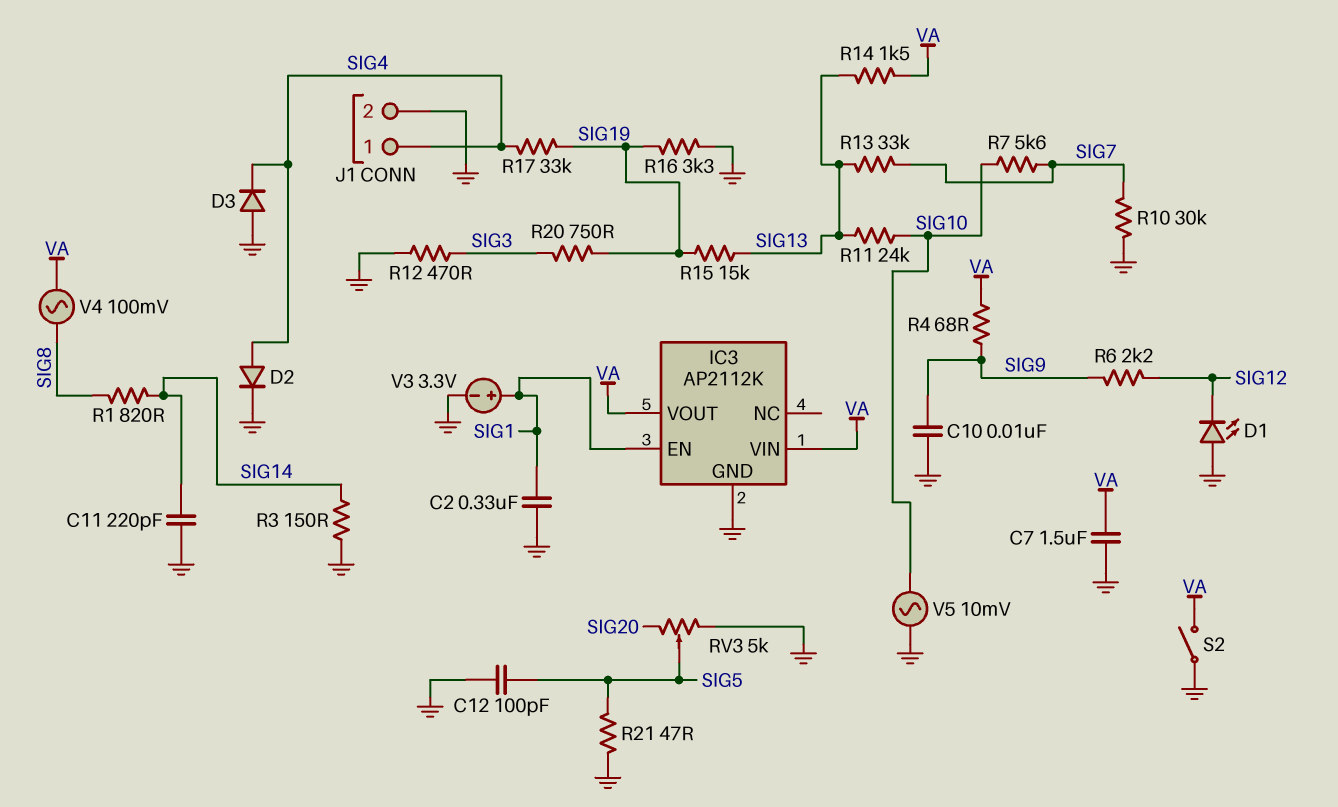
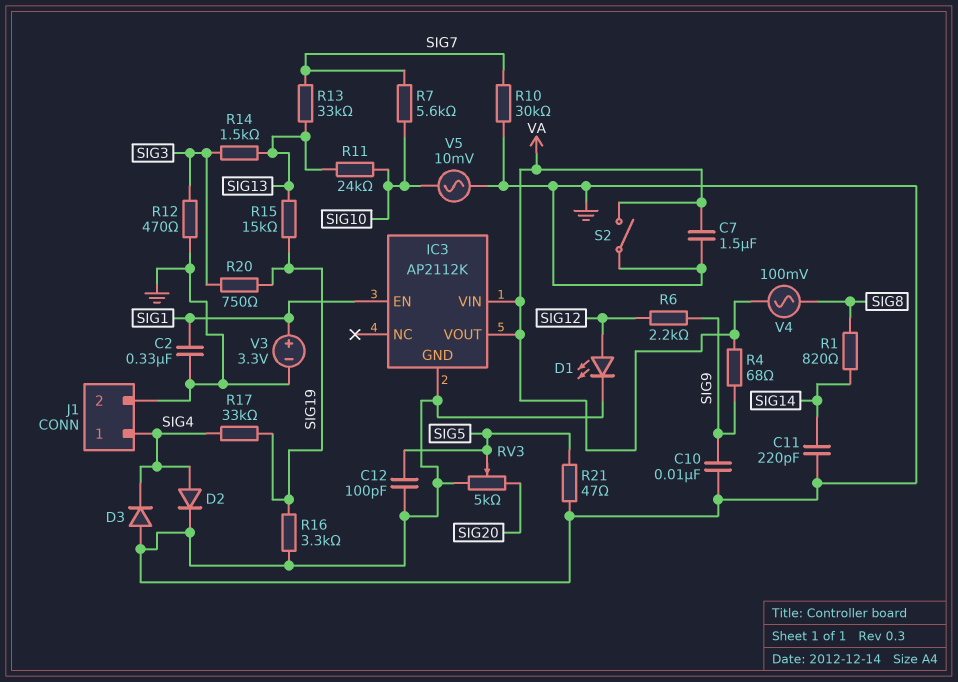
D1: LED (A GND, K SIG12) -> LED (A SIG12, K GND)
R3: 150 (GND, SIG14) -> none
R14: 1.5k (SIG13, VA) -> 1.5k (SIG3, SIG13)

